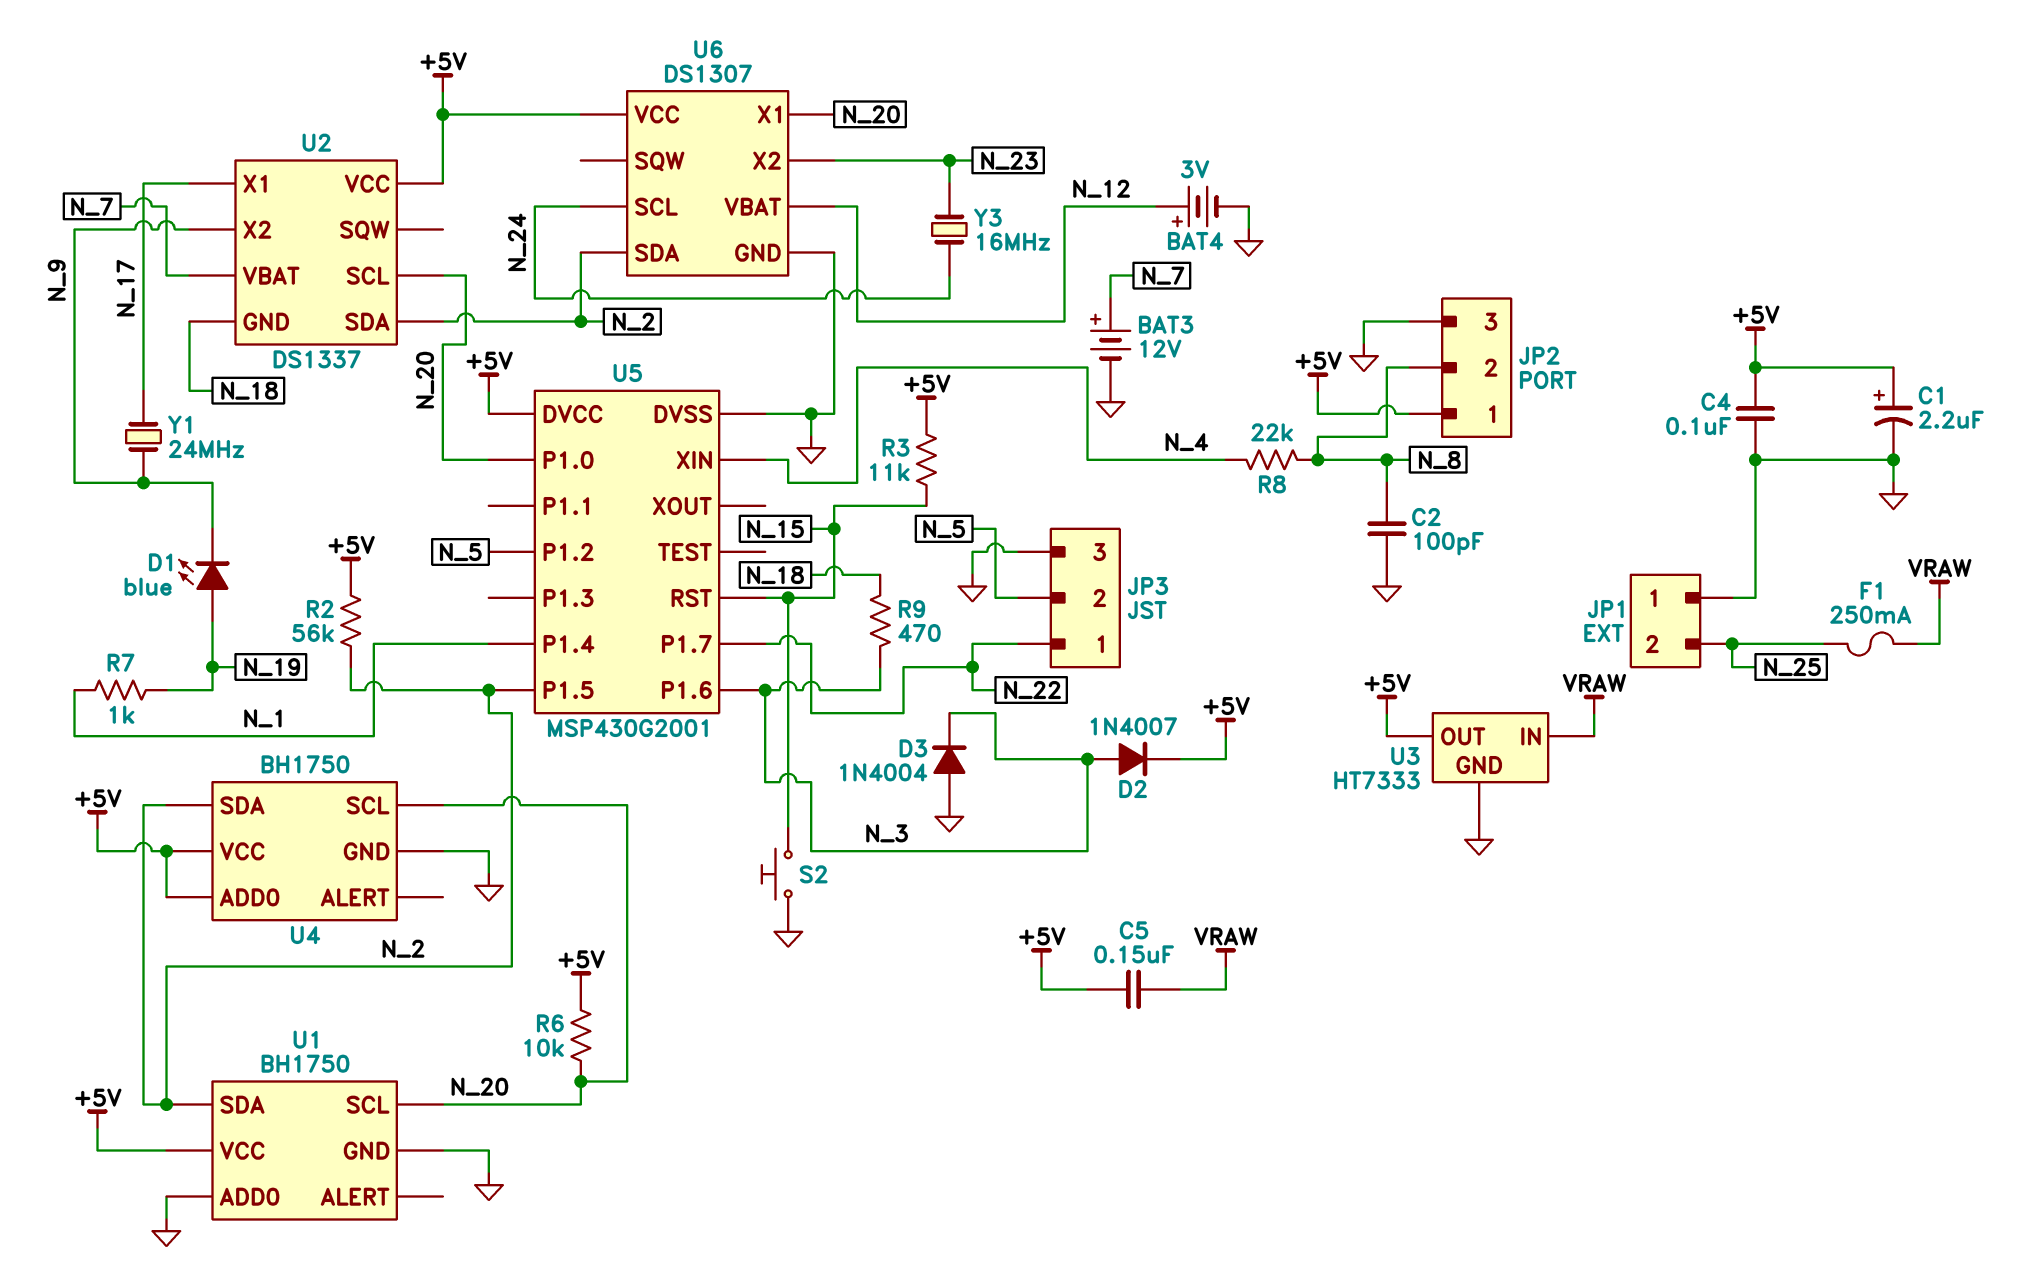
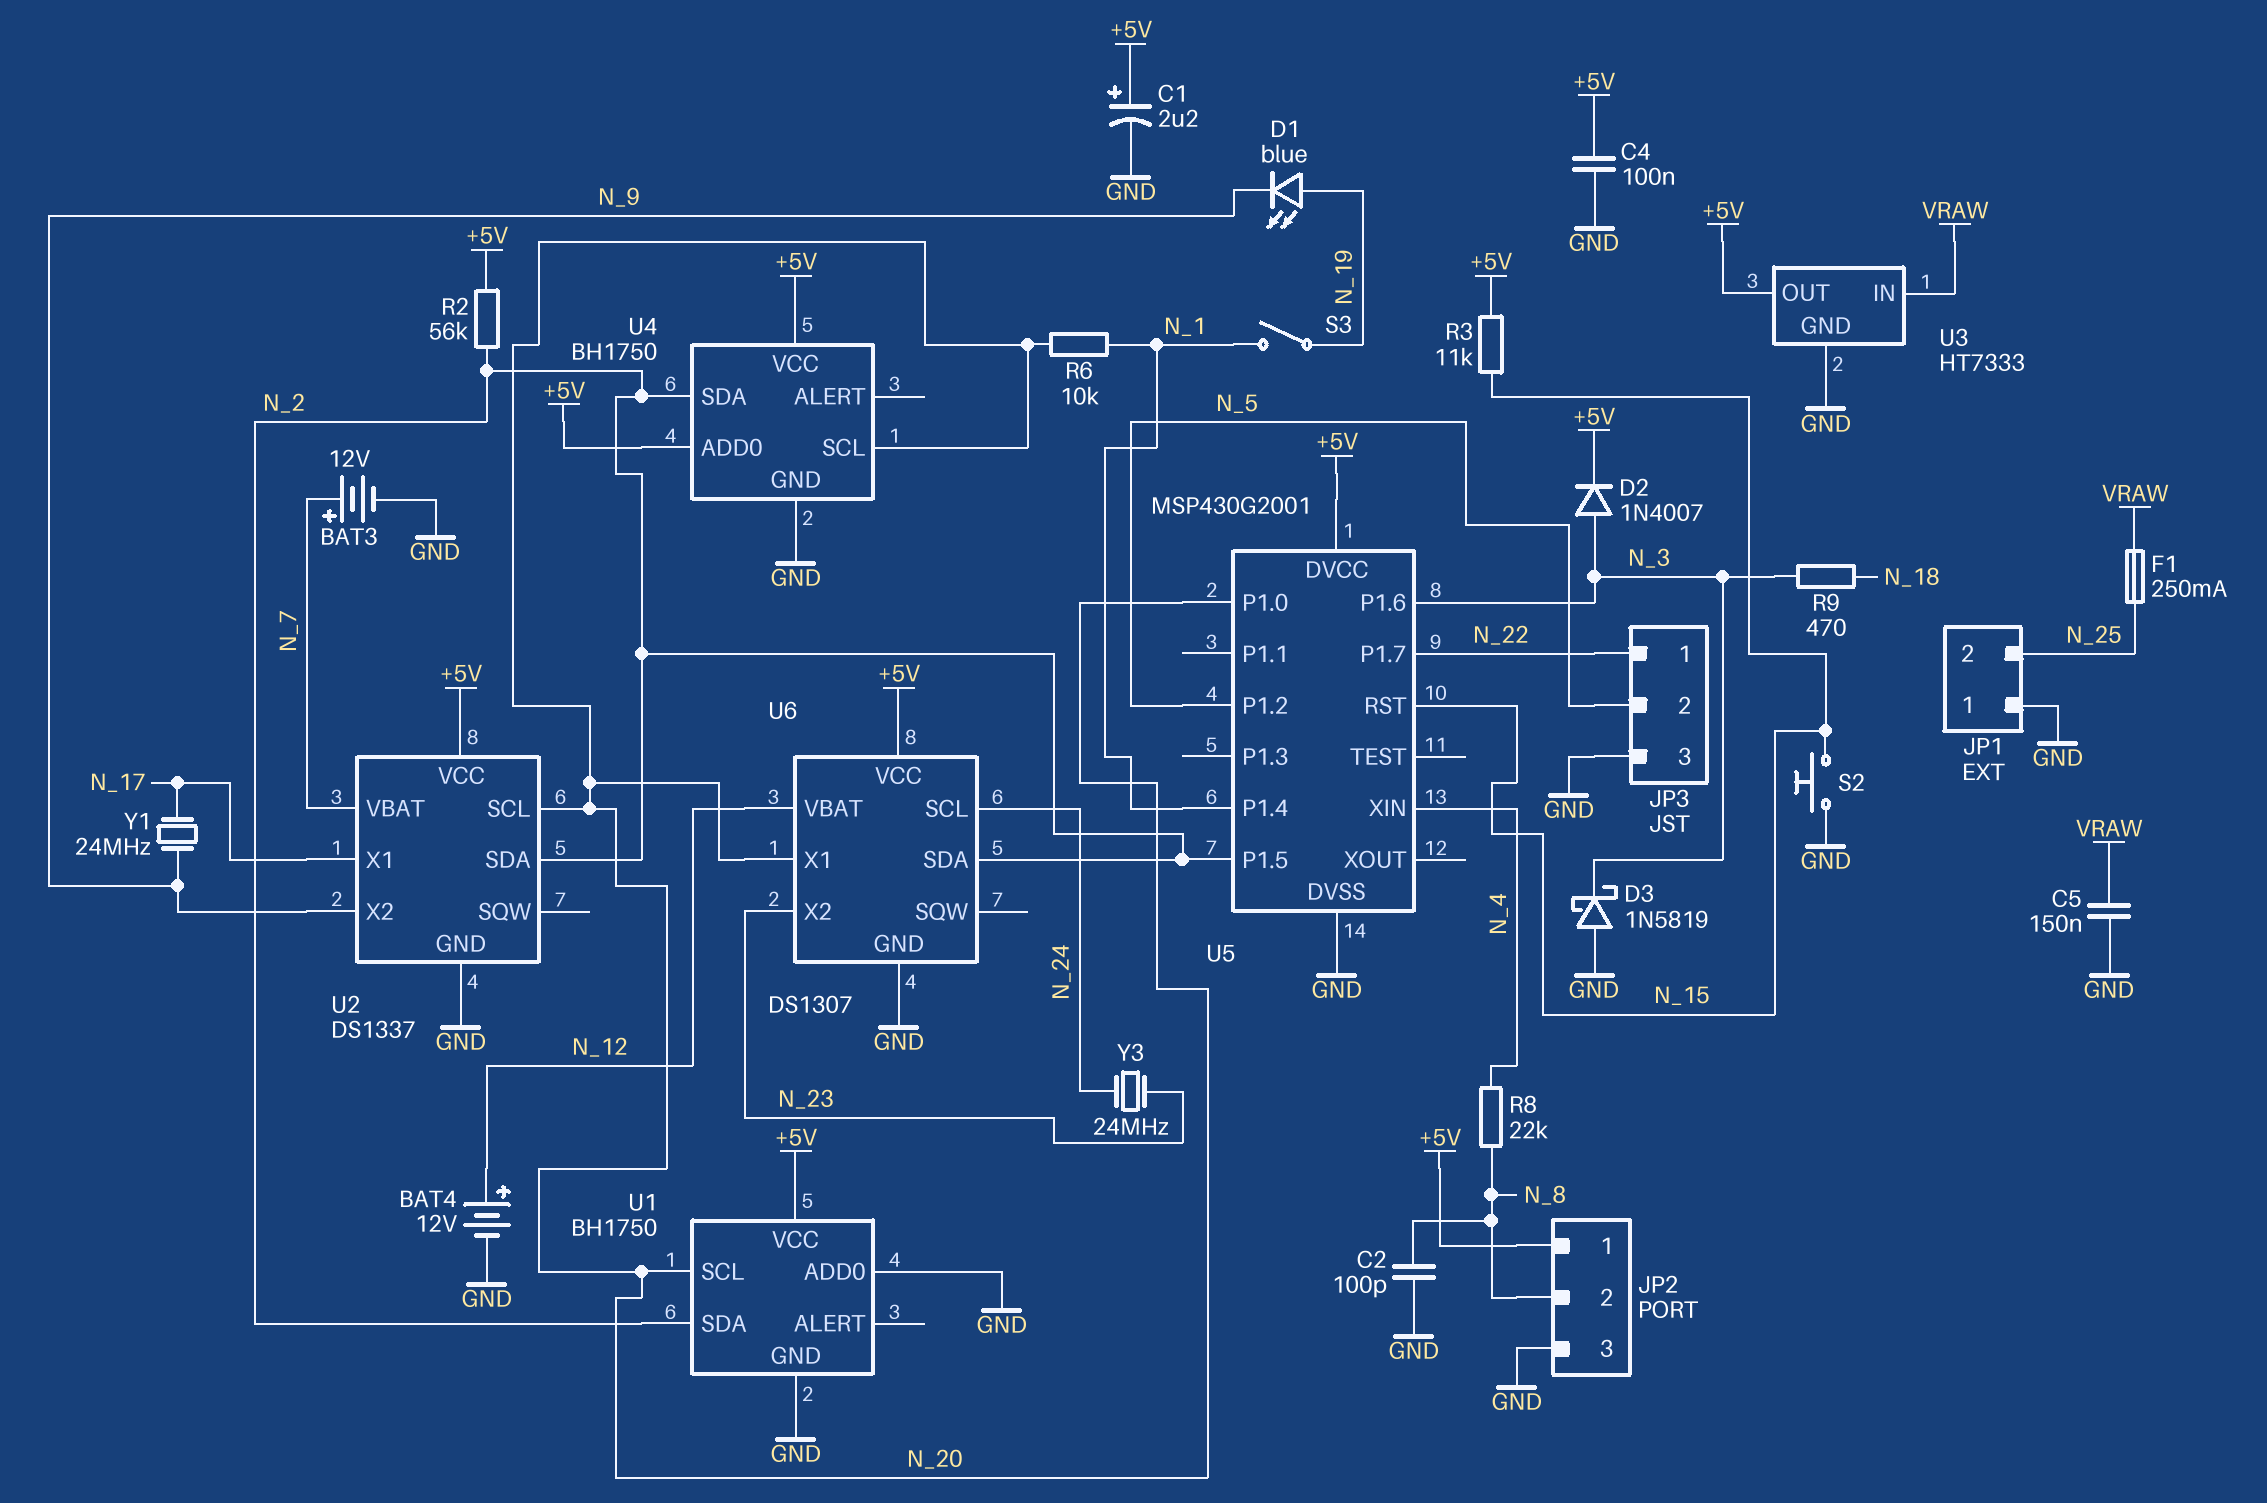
BAT4: 3V (plus N_12, minus GND) -> 12V (plus N_12, minus GND)
C5: 150nF (+5V, VRAW) -> 150nF (GND, VRAW)
D3: diode 1N4004 (A GND, K N_3) -> schottky 1N5819 (A GND, K N_3)
R6: 10k (+5V, N_20) -> 10k (N_1, N_20)
R7: 1k (N_1, N_19) -> none
S3: none -> switch (N_1, N_19)
U2 pin GND: N_18 -> GND
Y3: 16MHz (N_23, N_24) -> 24MHz (N_23, N_24)

